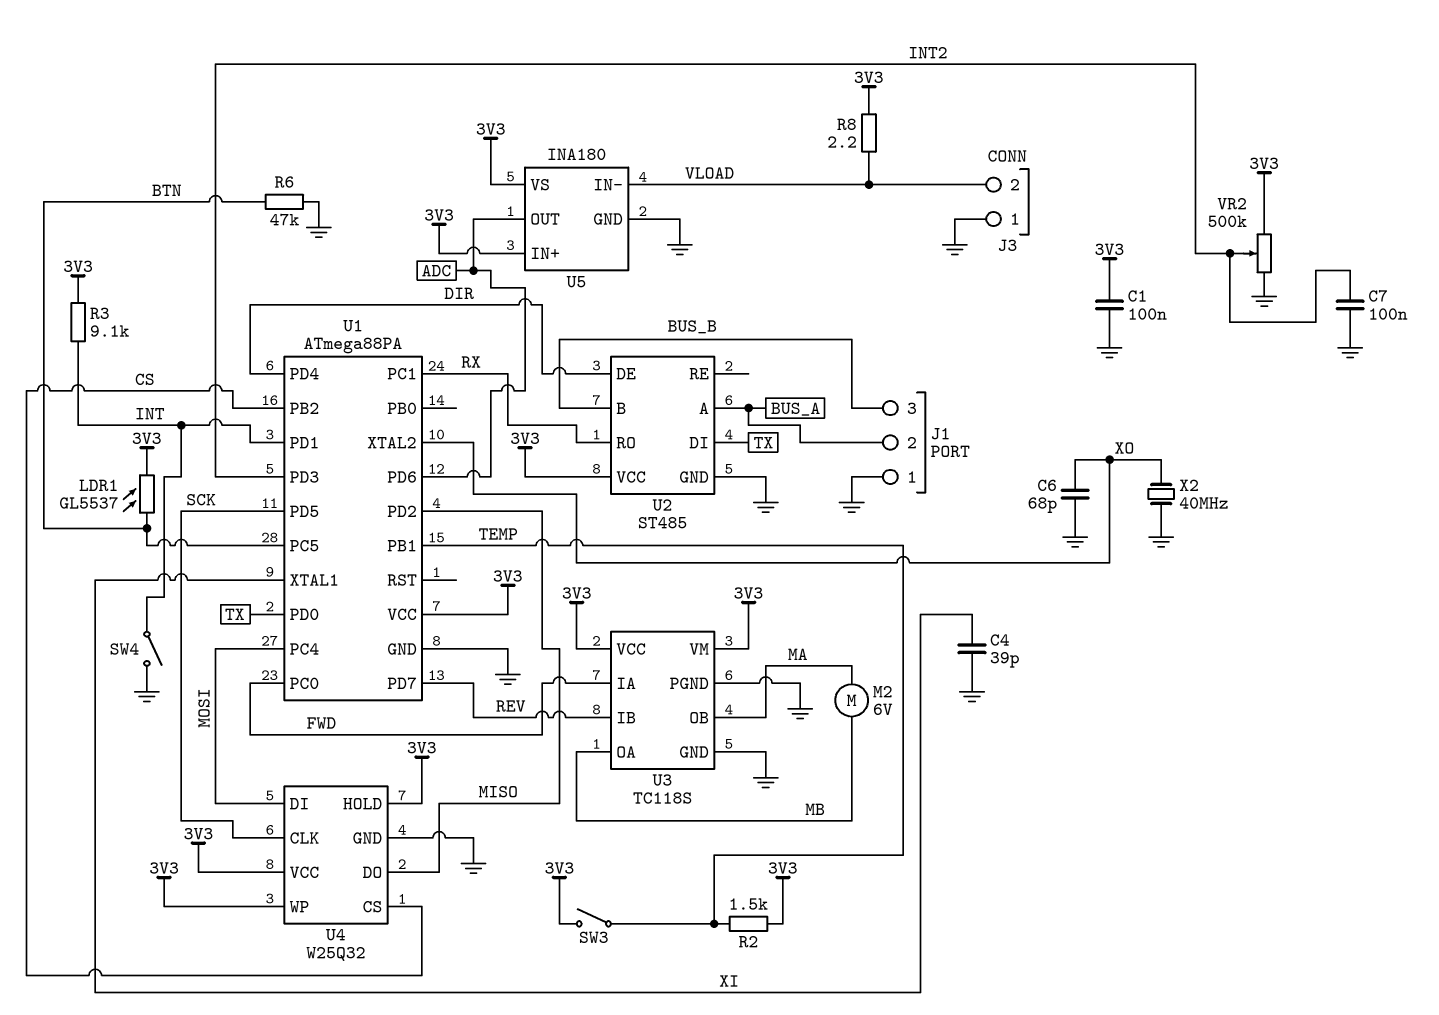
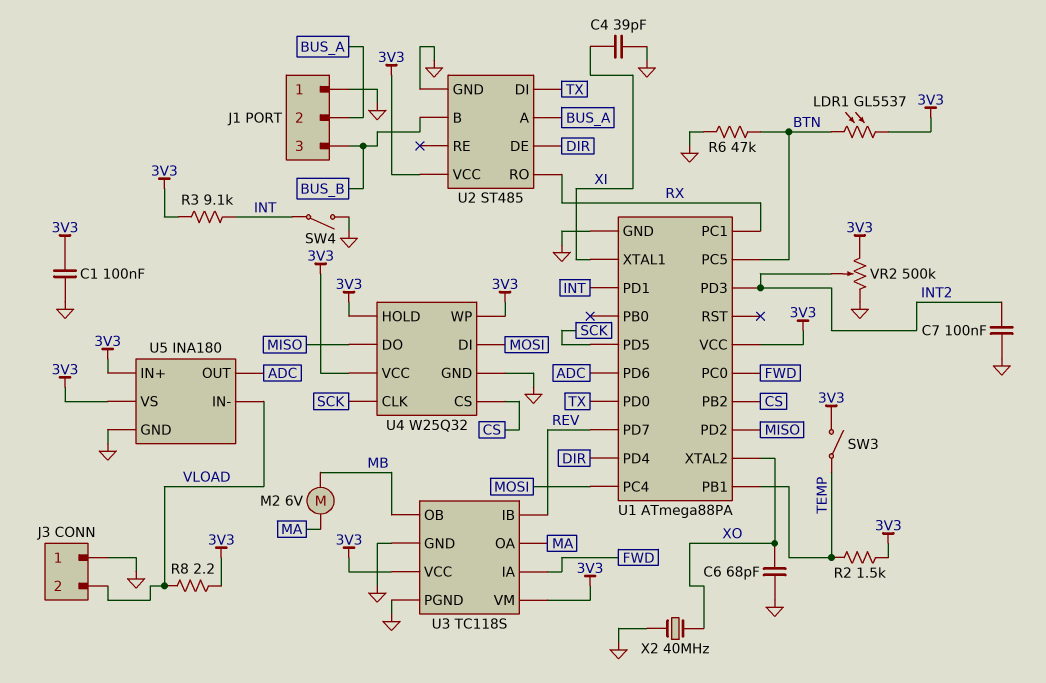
U3 pin OA: MB -> MA
U3 pin OB: MA -> MB

